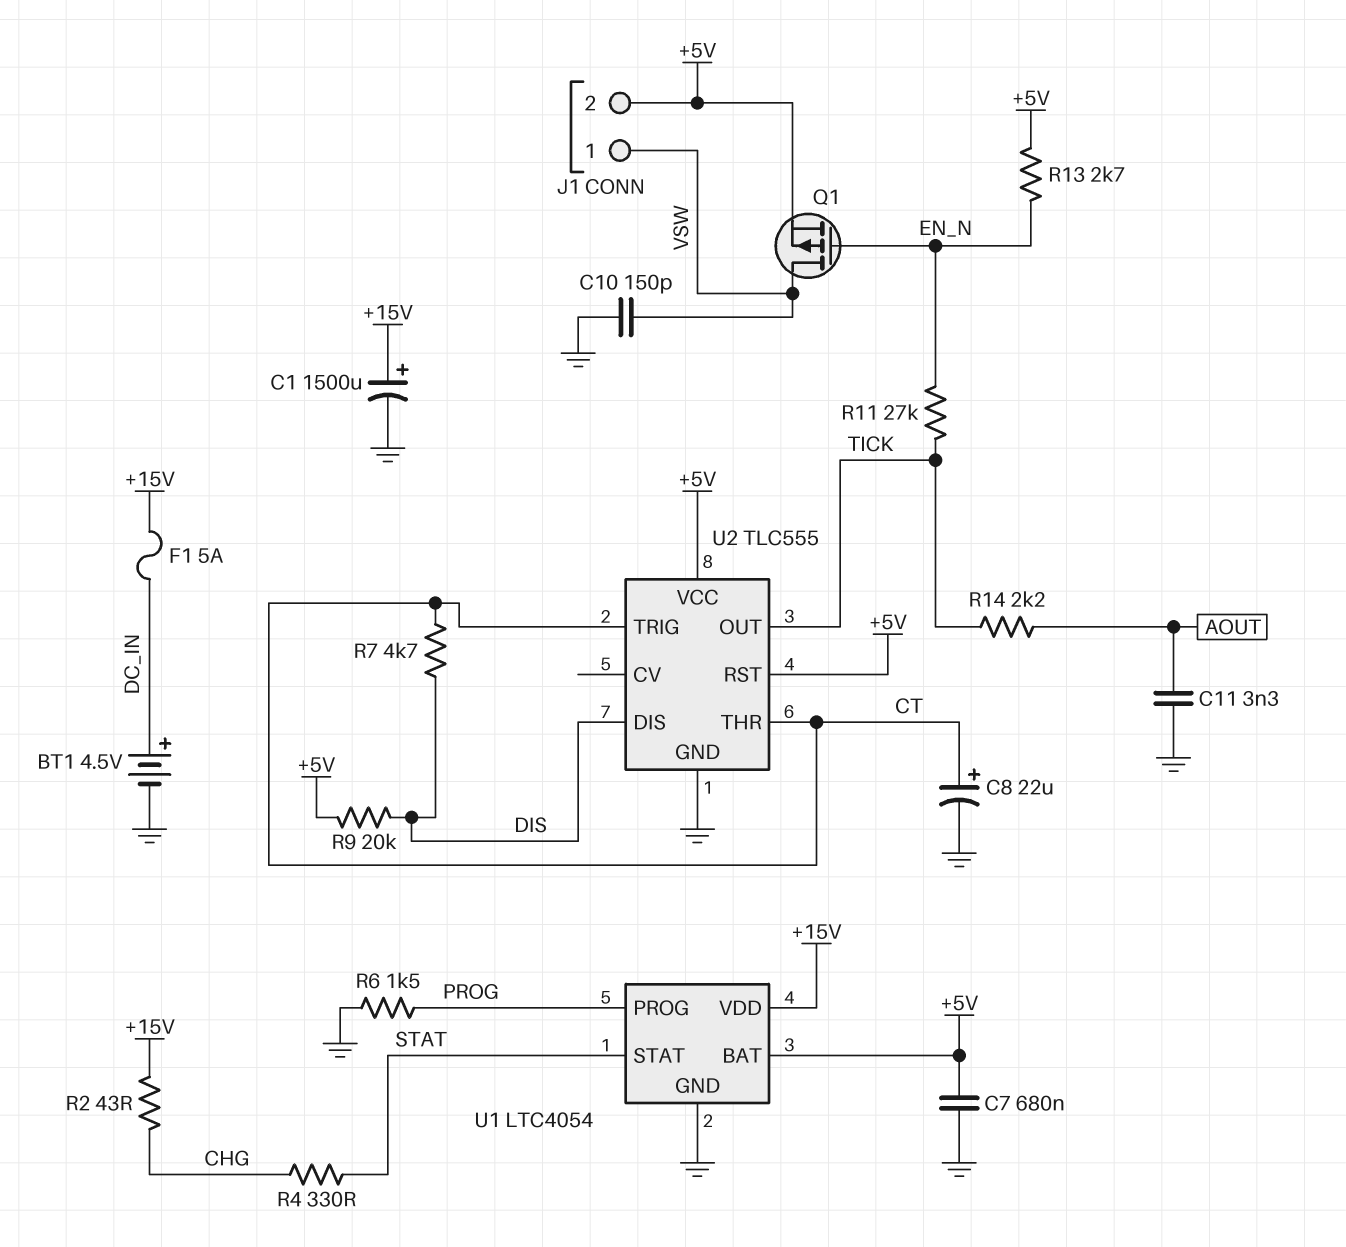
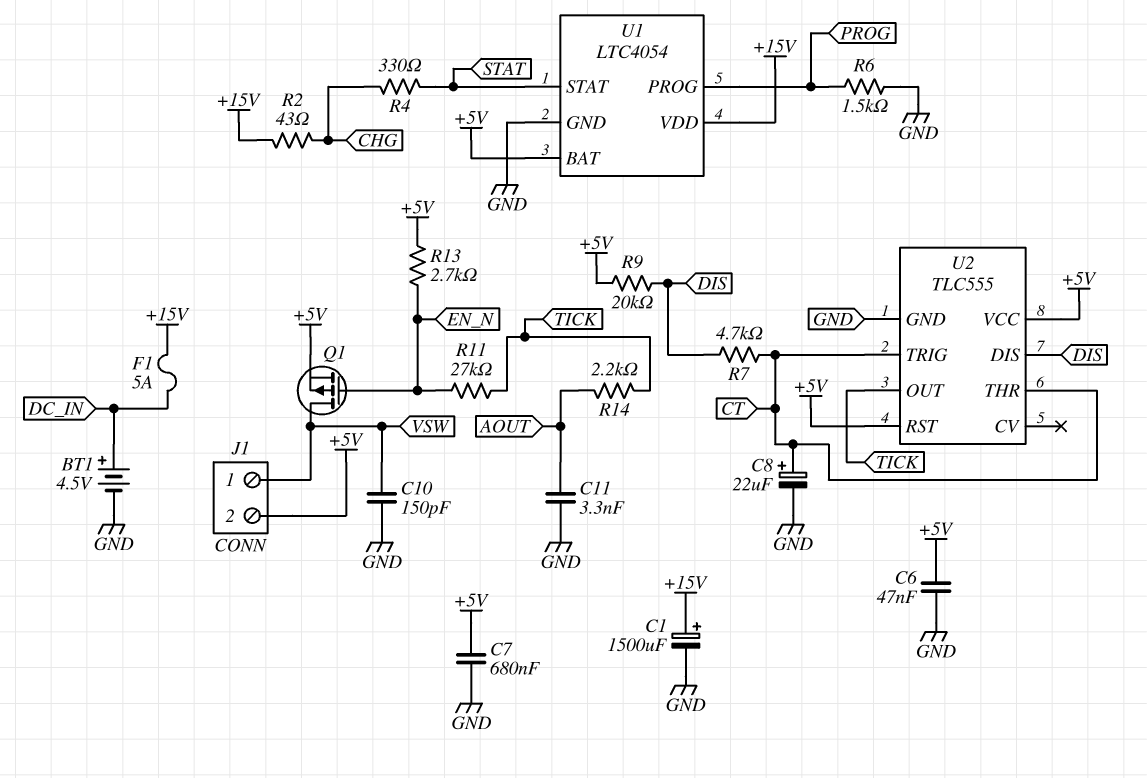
C6: none -> 47nF (+5V, GND)

